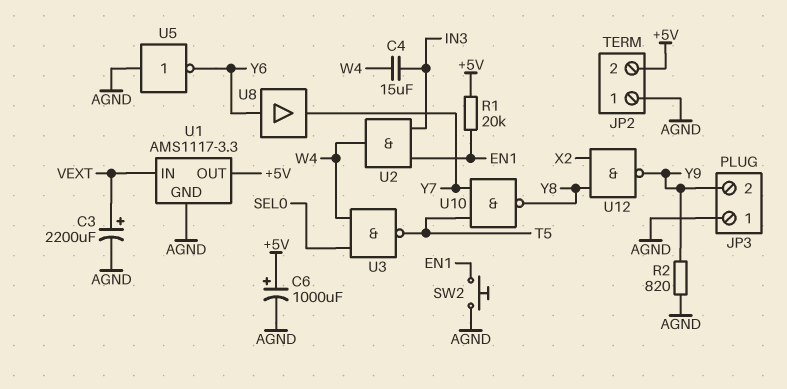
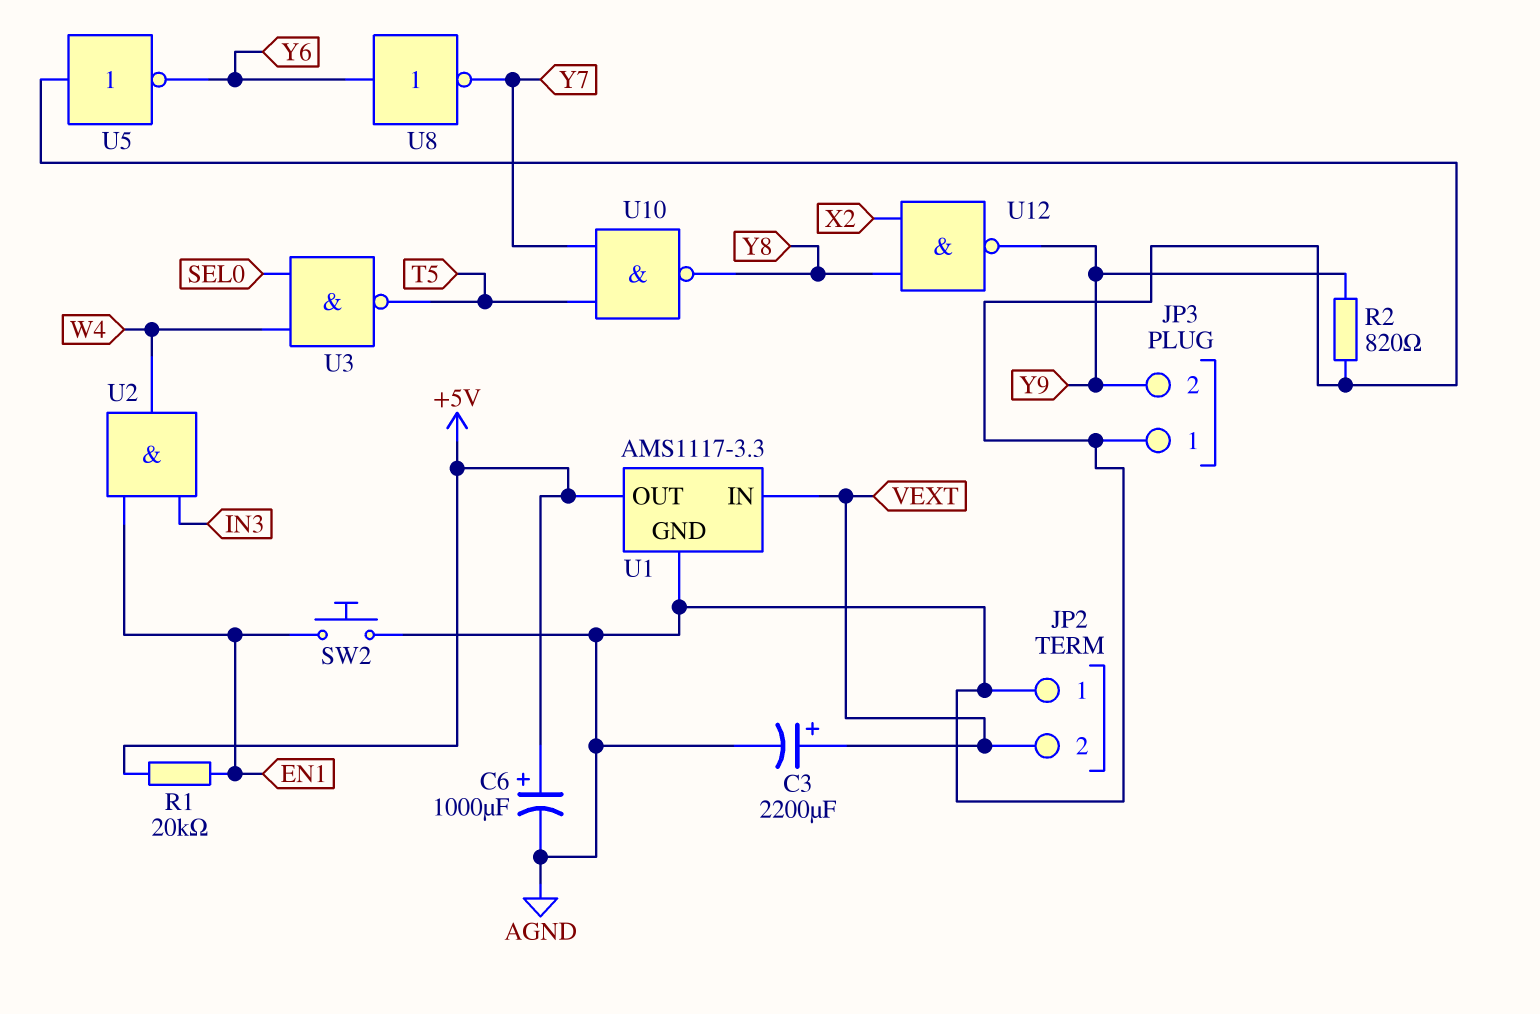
C4: 15uF (IN3, W4) -> none
JP2 pin 2: +5V -> VEXT
U8: buffer (in Y6, out Y7) -> NOT (in Y6, out Y7)

